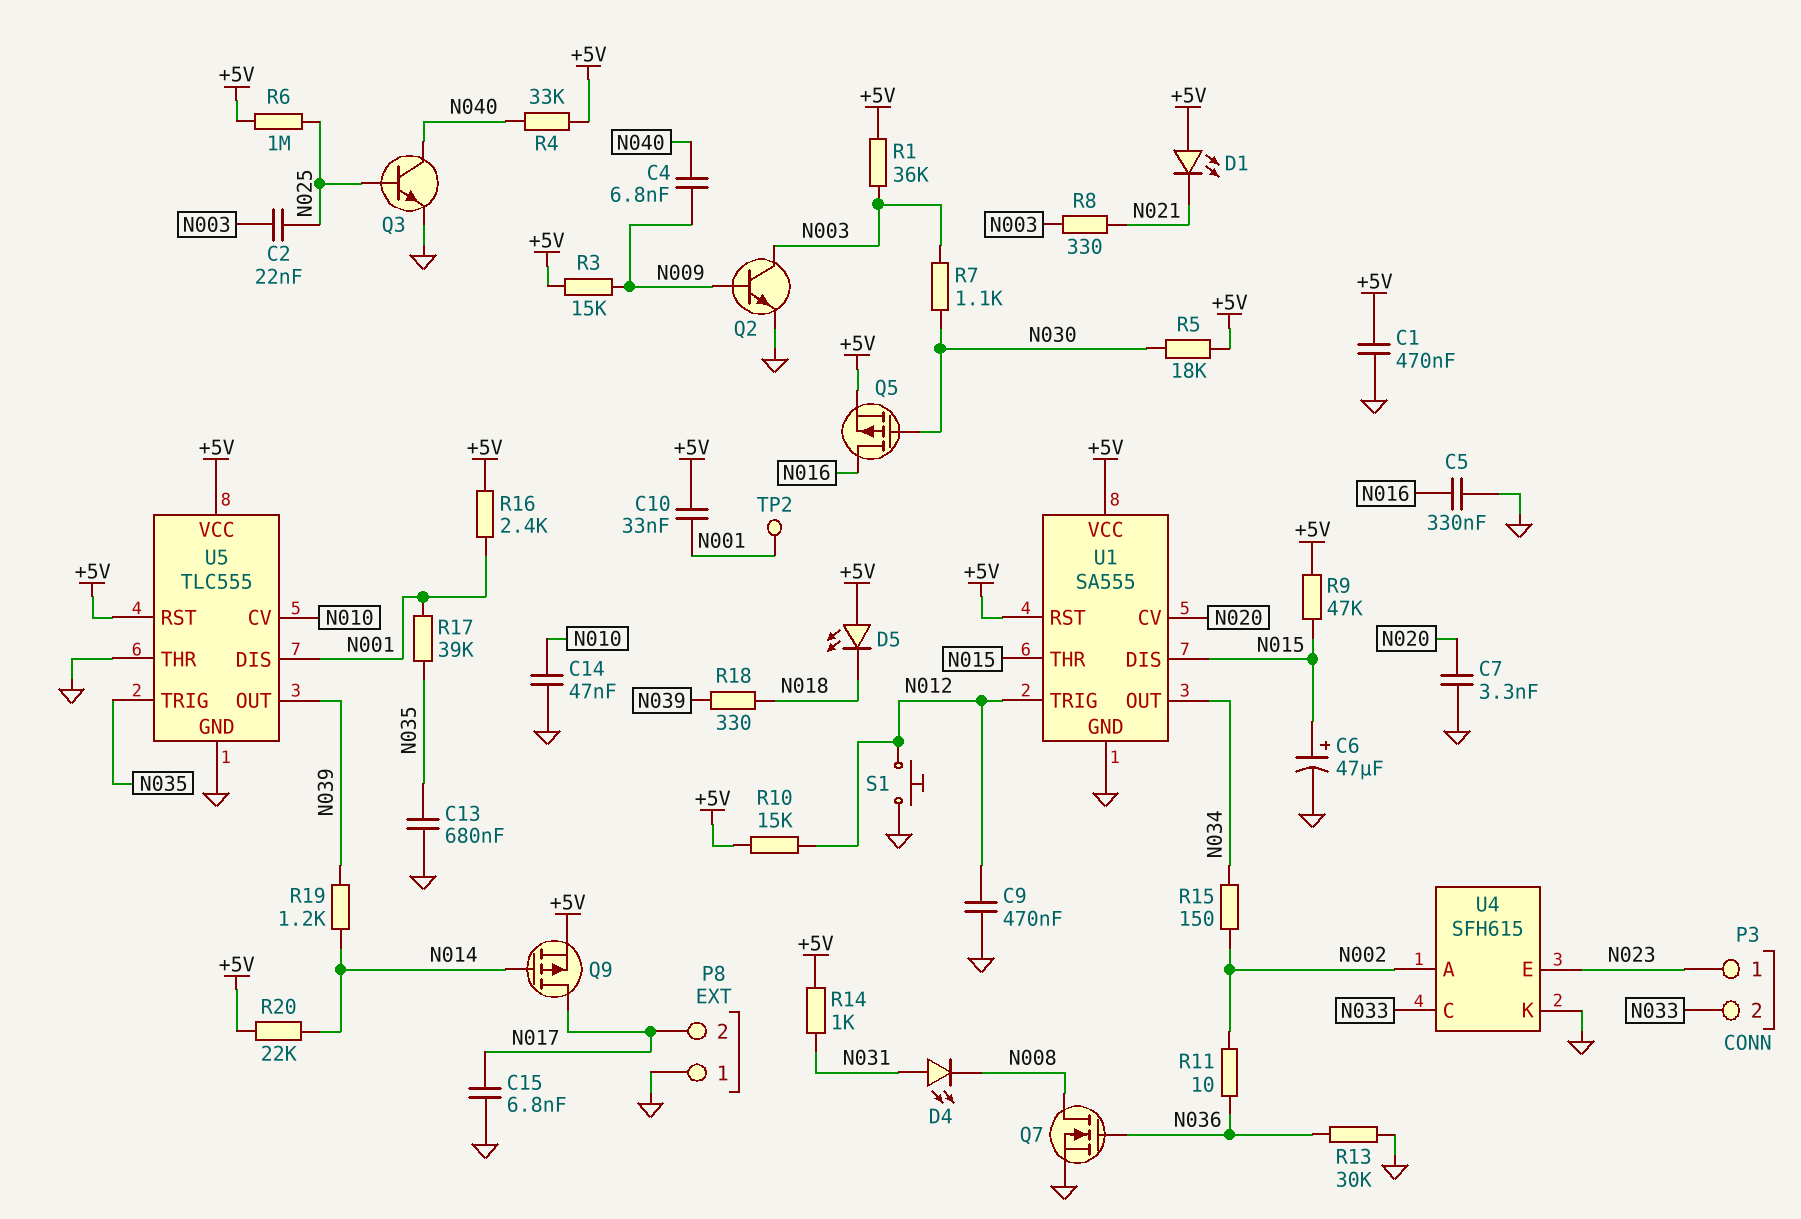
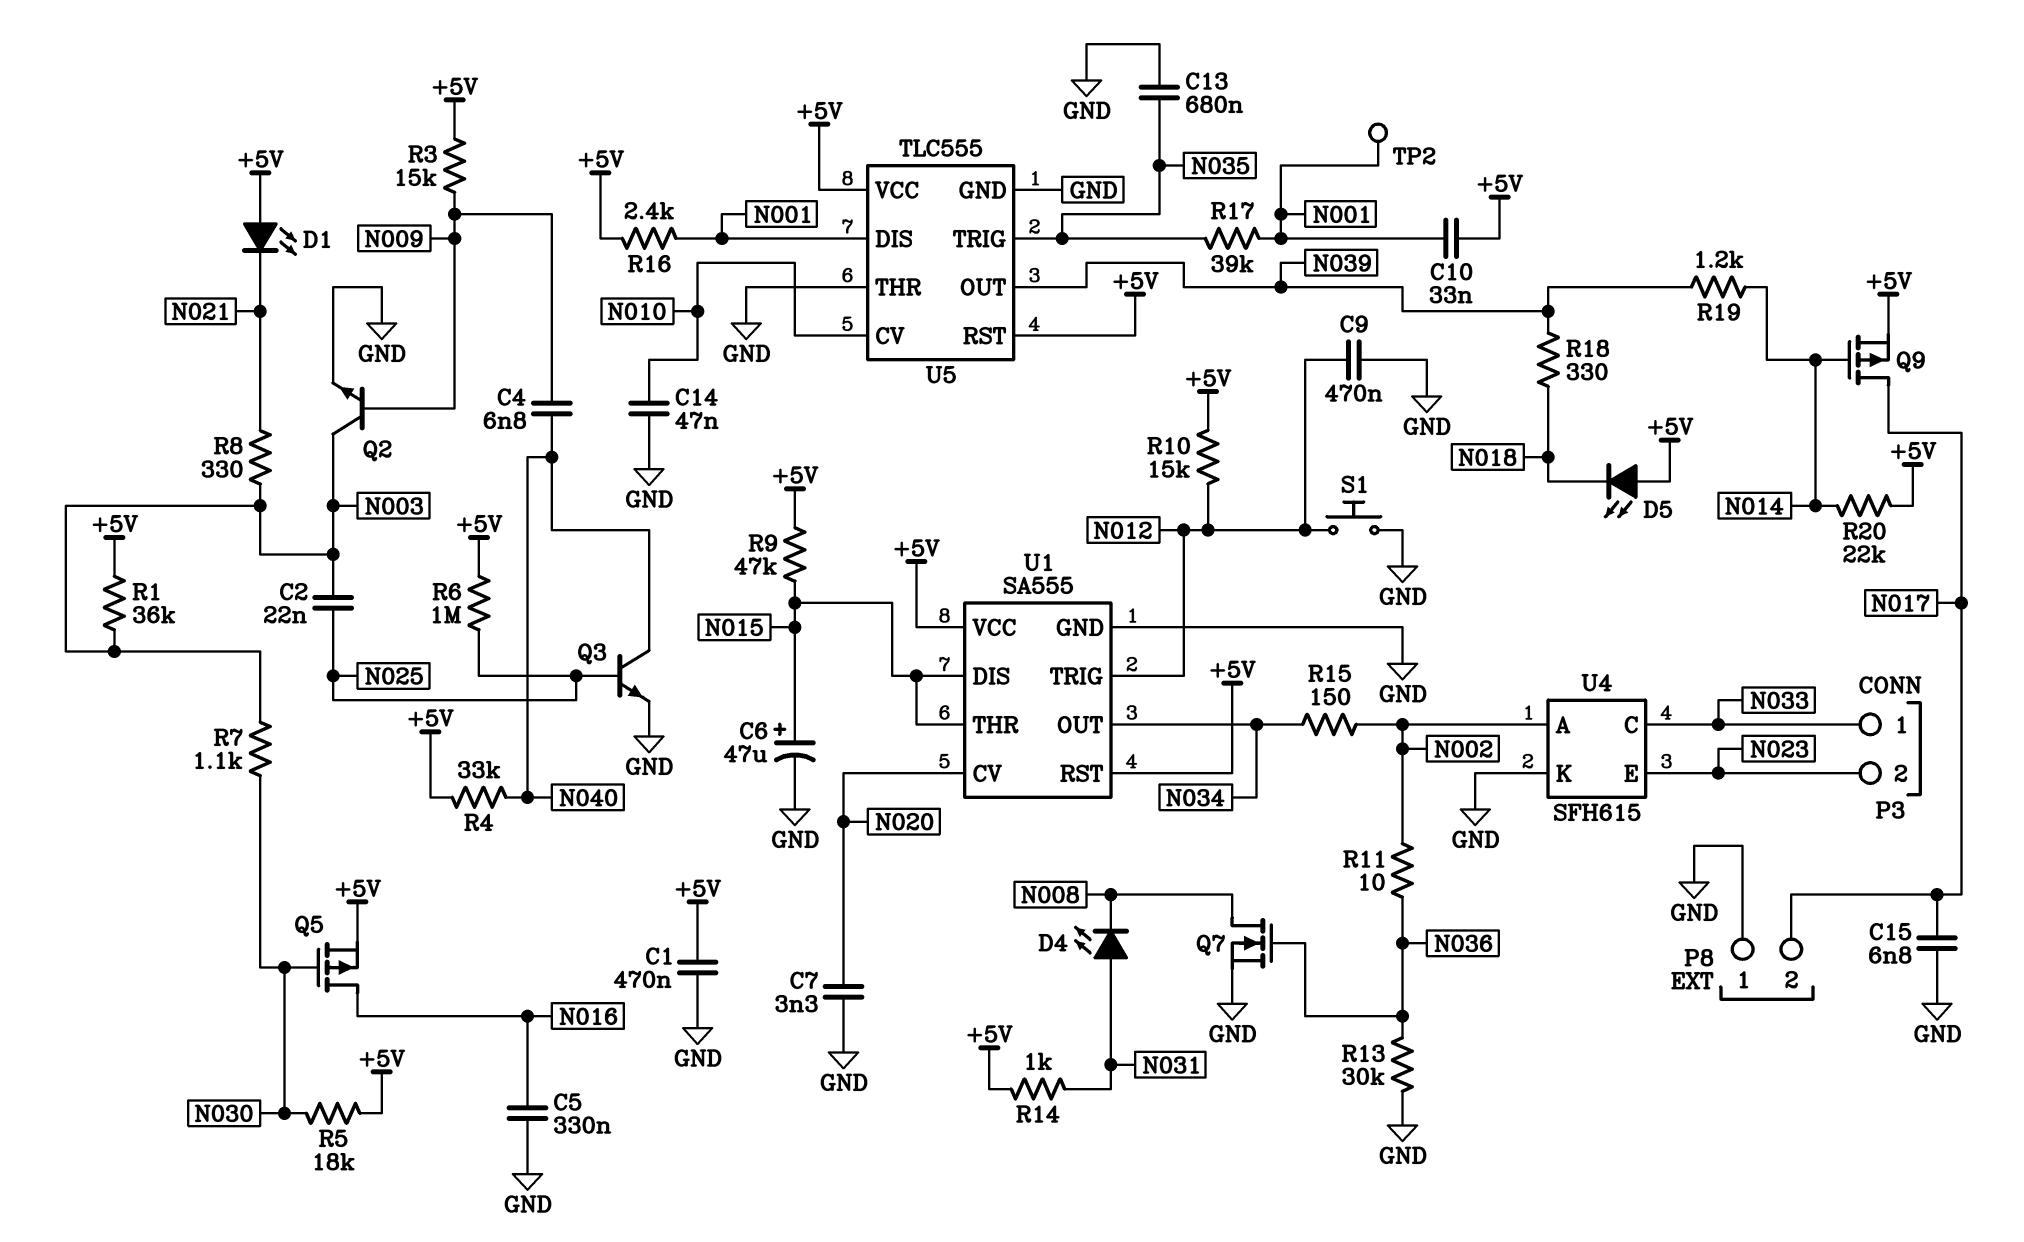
P3 pin 1: N023 -> N033
P3 pin 2: N033 -> N023

